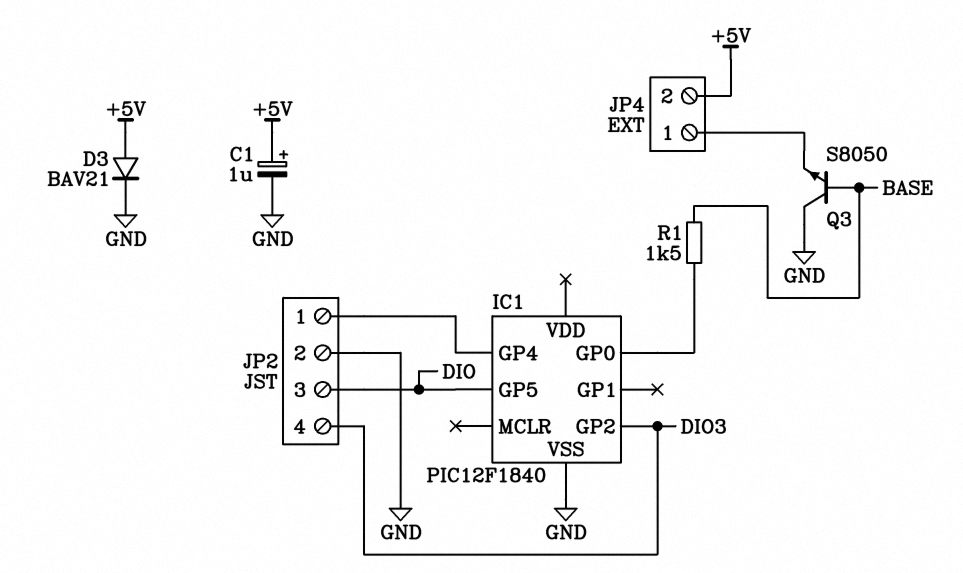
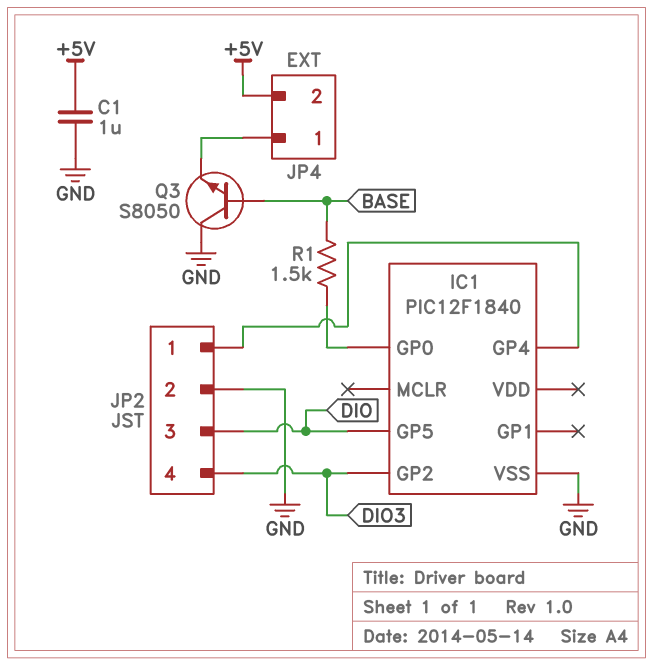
C1: 1uF (plus +5V, minus GND) -> 1uF (+5V, GND)
D3: diode BAV21 (A +5V, K GND) -> none

